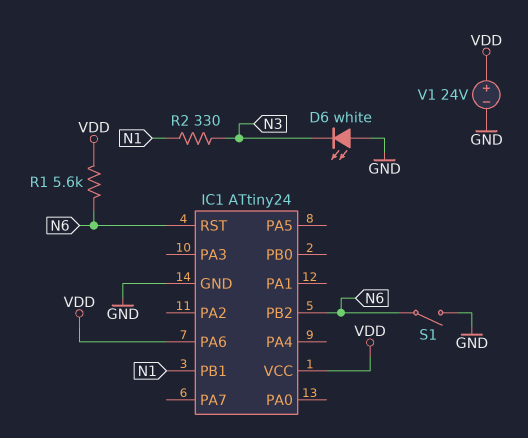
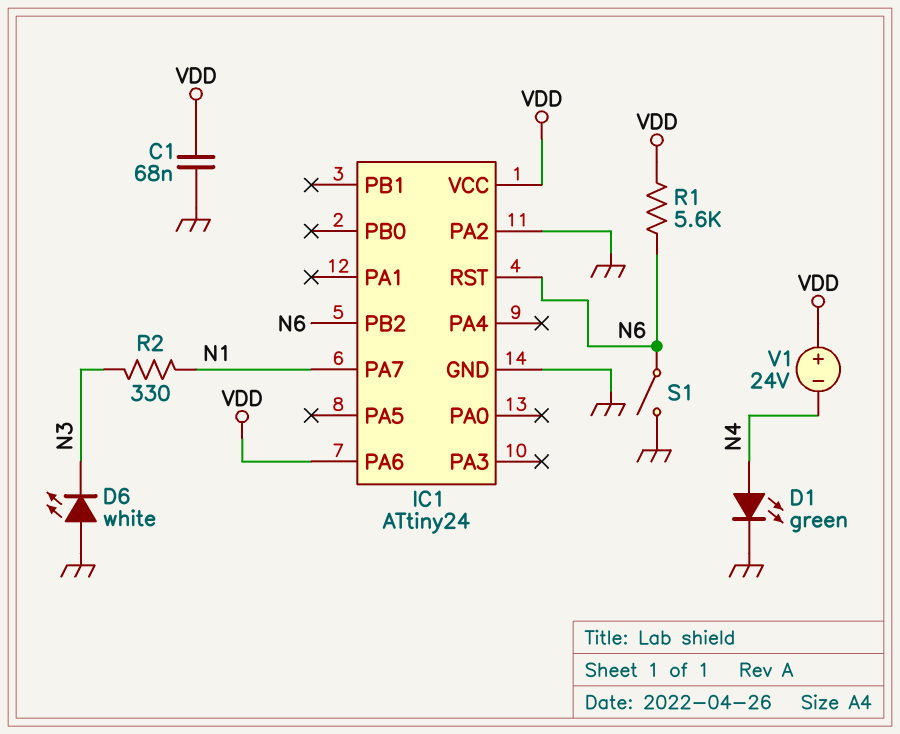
C1: none -> 68nF (GND, VDD)
D1: none -> LED green (A N4, K GND)
IC1 pin PA2: none -> GND
IC1 pin PA7: none -> N1
IC1 pin PB1: N1 -> none
V1: 24V (plus VDD, minus GND) -> 24V (plus VDD, minus N4)

